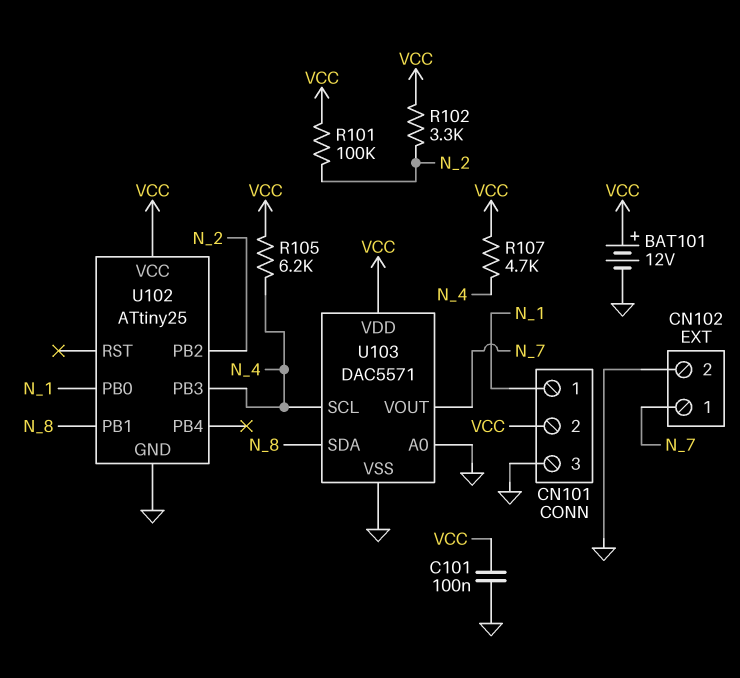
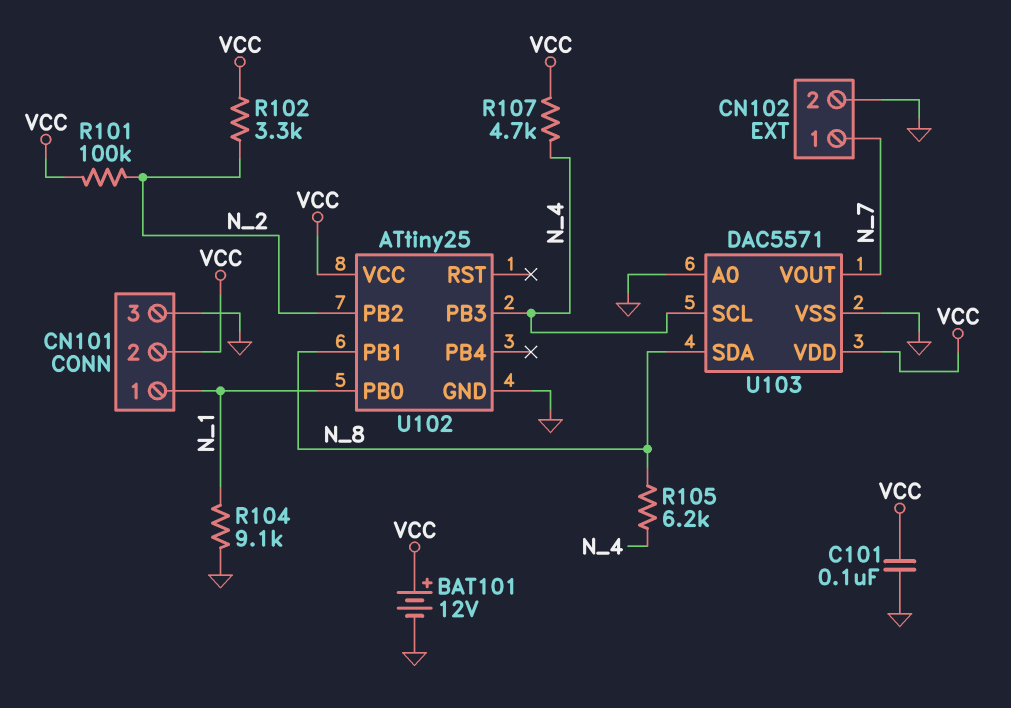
R104: none -> 9.1k (GND, N_1)
R105: 6.2k (N_4, VCC) -> 6.2k (N_4, N_8)

